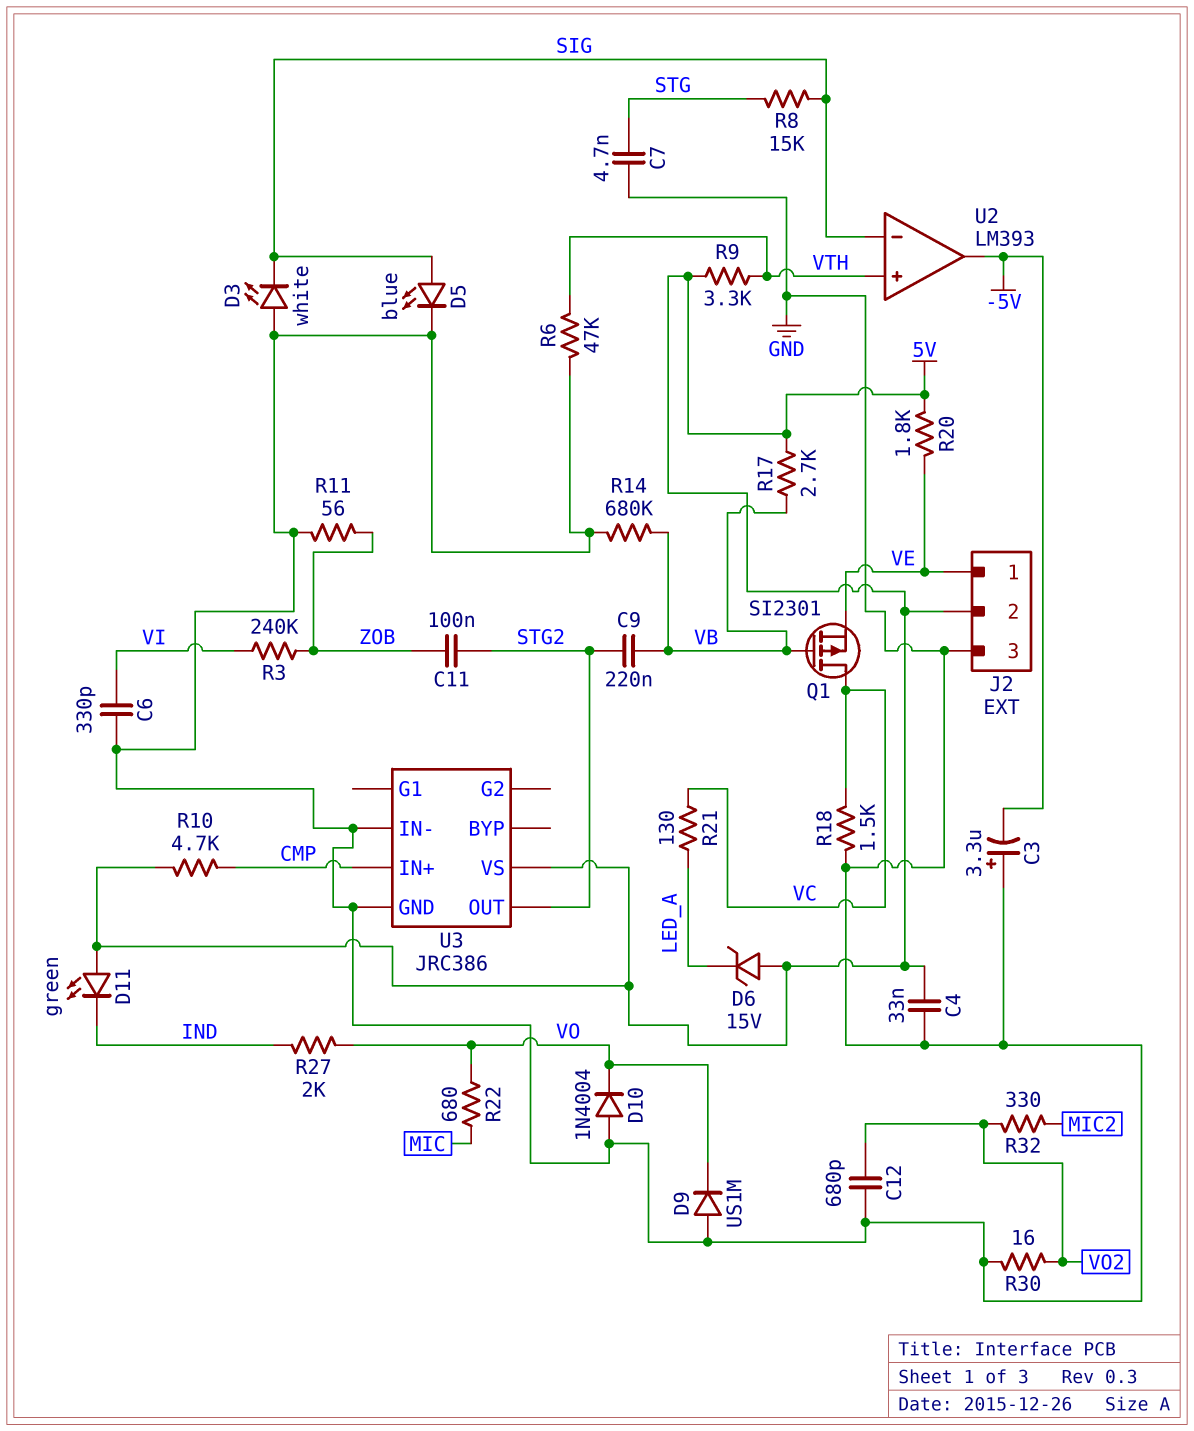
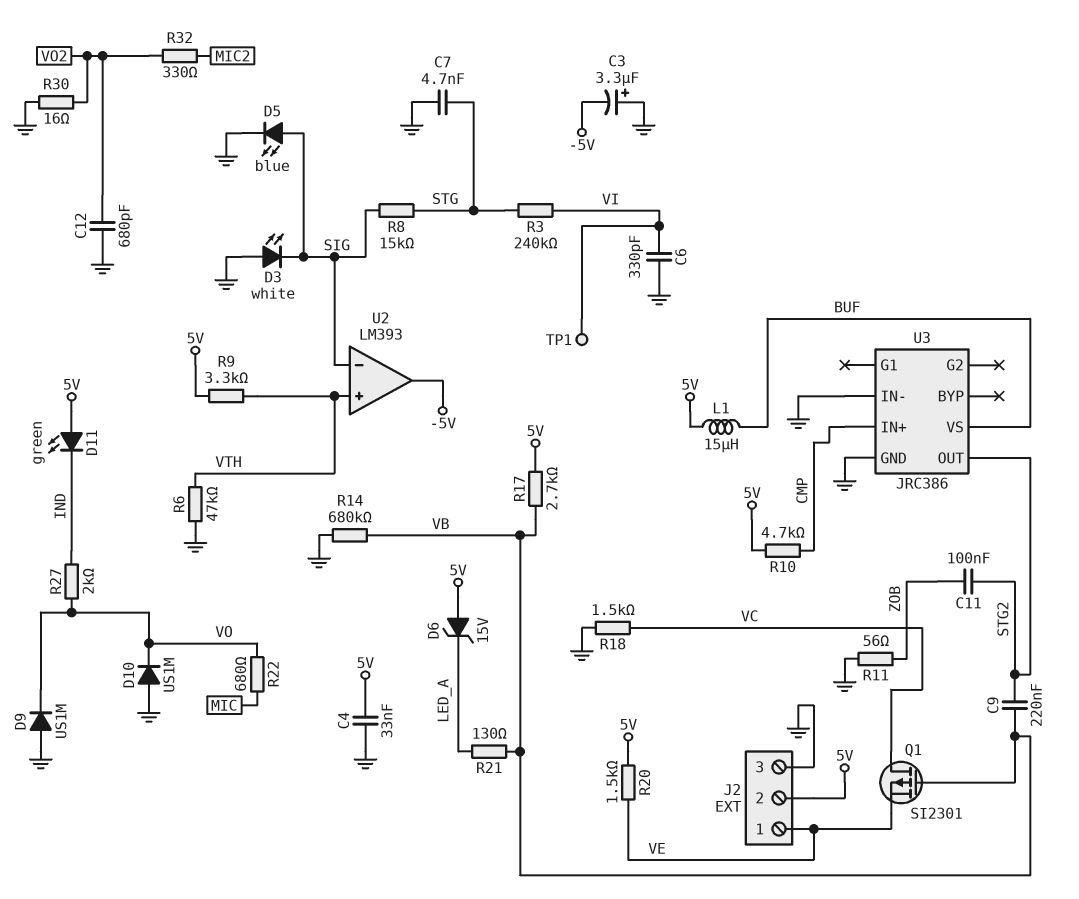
D10: diode 1N4004 (A GND, K VO) -> diode US1M (A GND, K VO)
L1: none -> 15uH (5V, BUF)
R3: 240k (VI, ZOB) -> 240k (STG, VI)
R20: 1.8k (5V, VE) -> 1.5k (5V, VE)
R21: 130 (LED_A, VC) -> 130 (LED_A, VB)
TP1: none -> test point (VI)
U3 pin VS: 5V -> BUF

